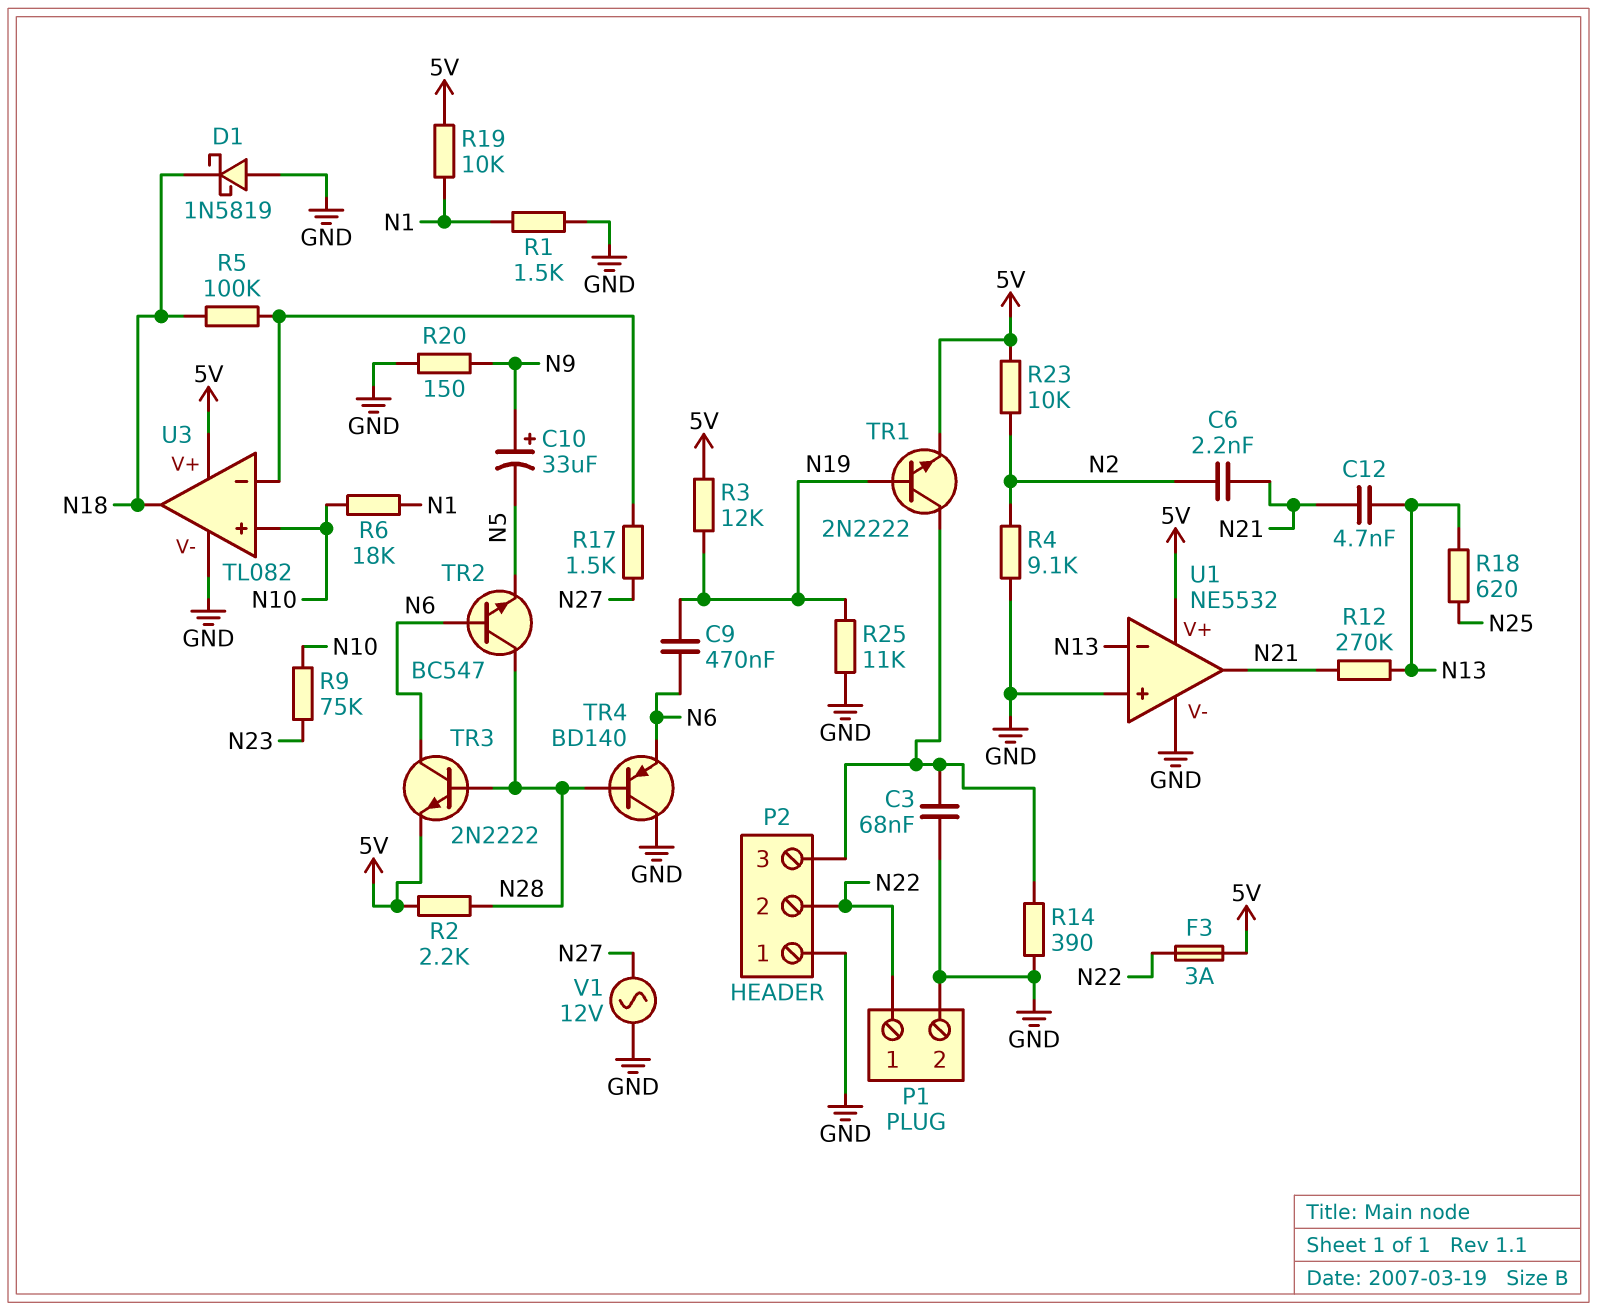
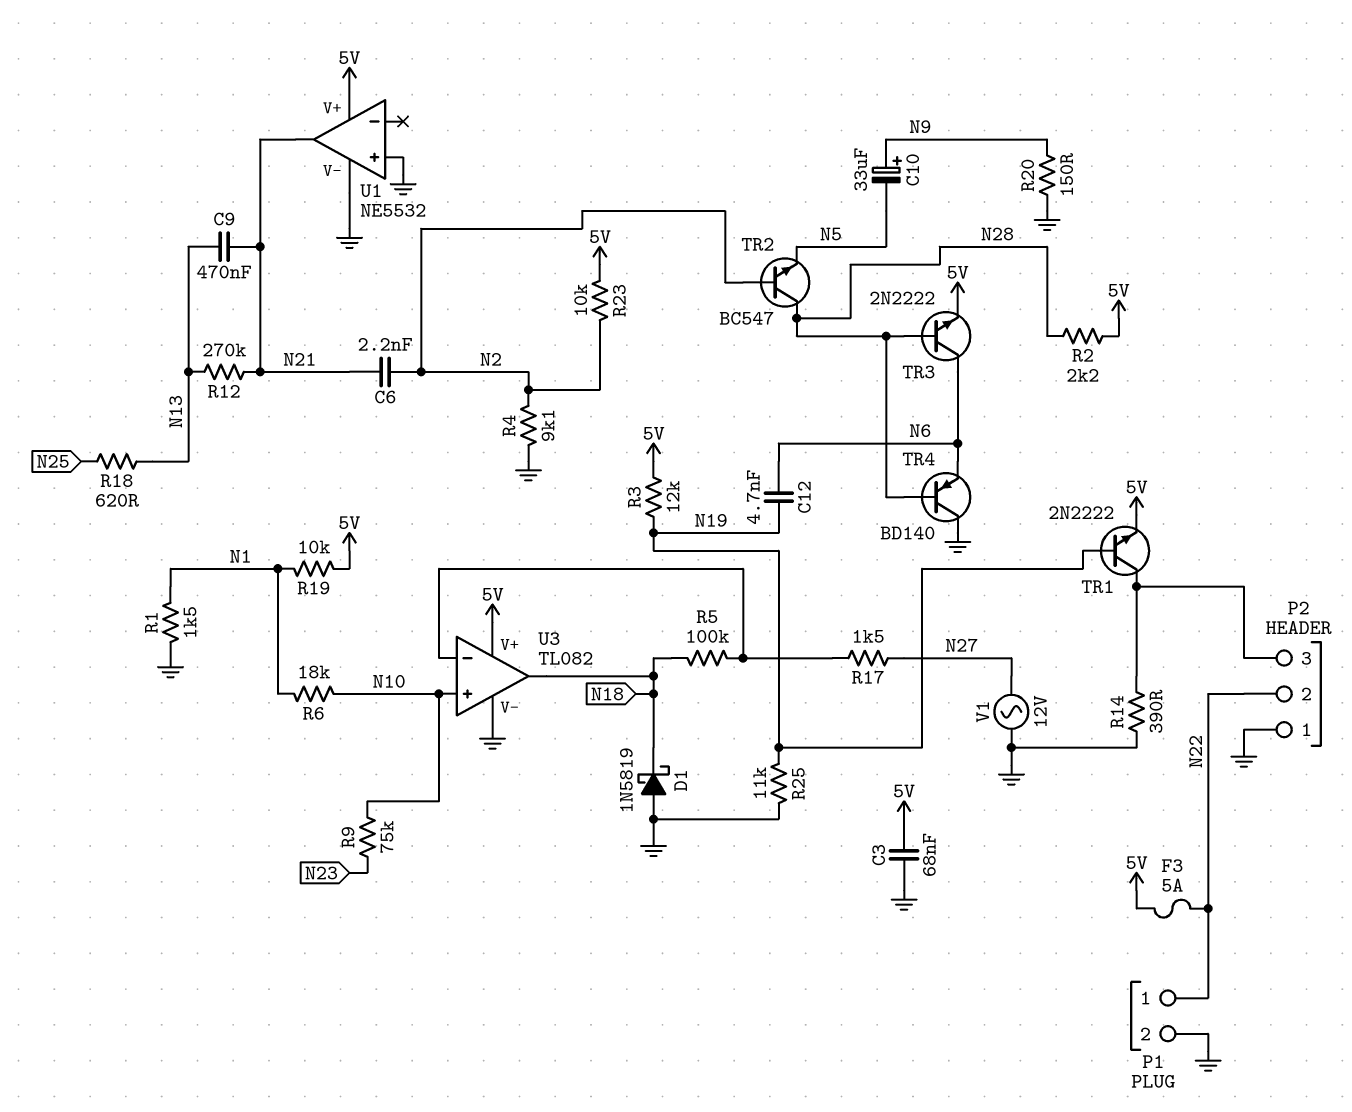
C3: 68nF (GND, P2/3) -> 68nF (5V, GND)
C9: 470nF (N6, N19) -> 470nF (N13, N21)
C12: 4.7nF (N13, N21) -> 4.7nF (N6, N19)
F3: 3A (5V, N22) -> 5A (5V, N22)
TR2: NPN BC547 (B N6, C N28, E N5) -> NPN BC547 (B N2, C N28, E N5)
U1 pin in-: N13 -> none

